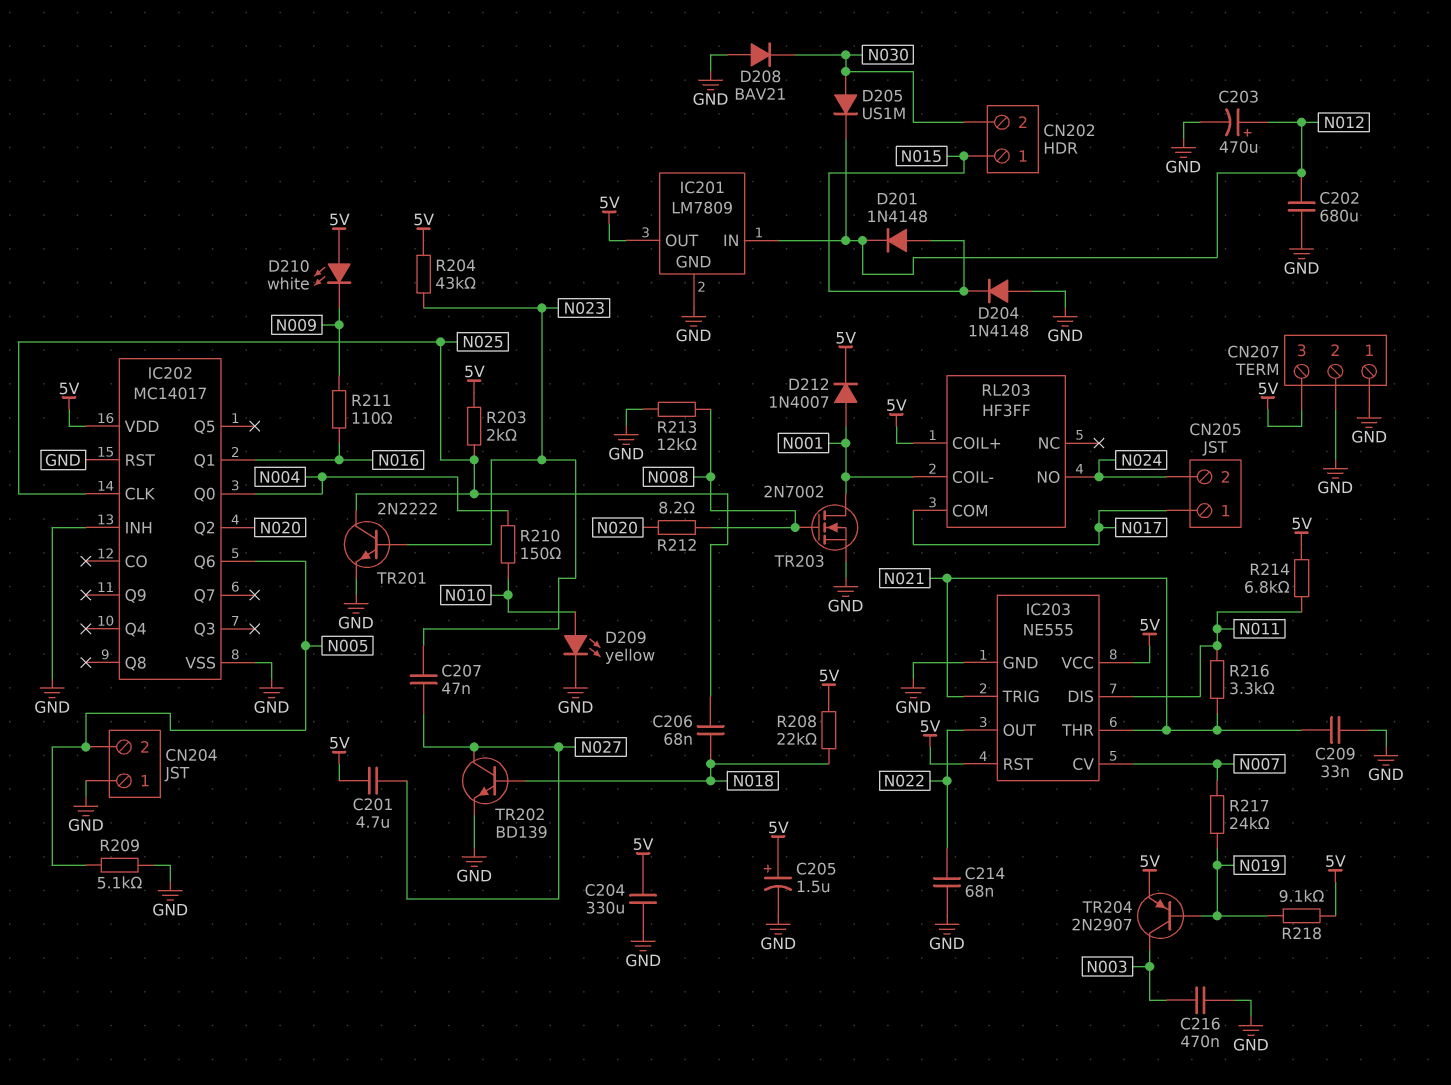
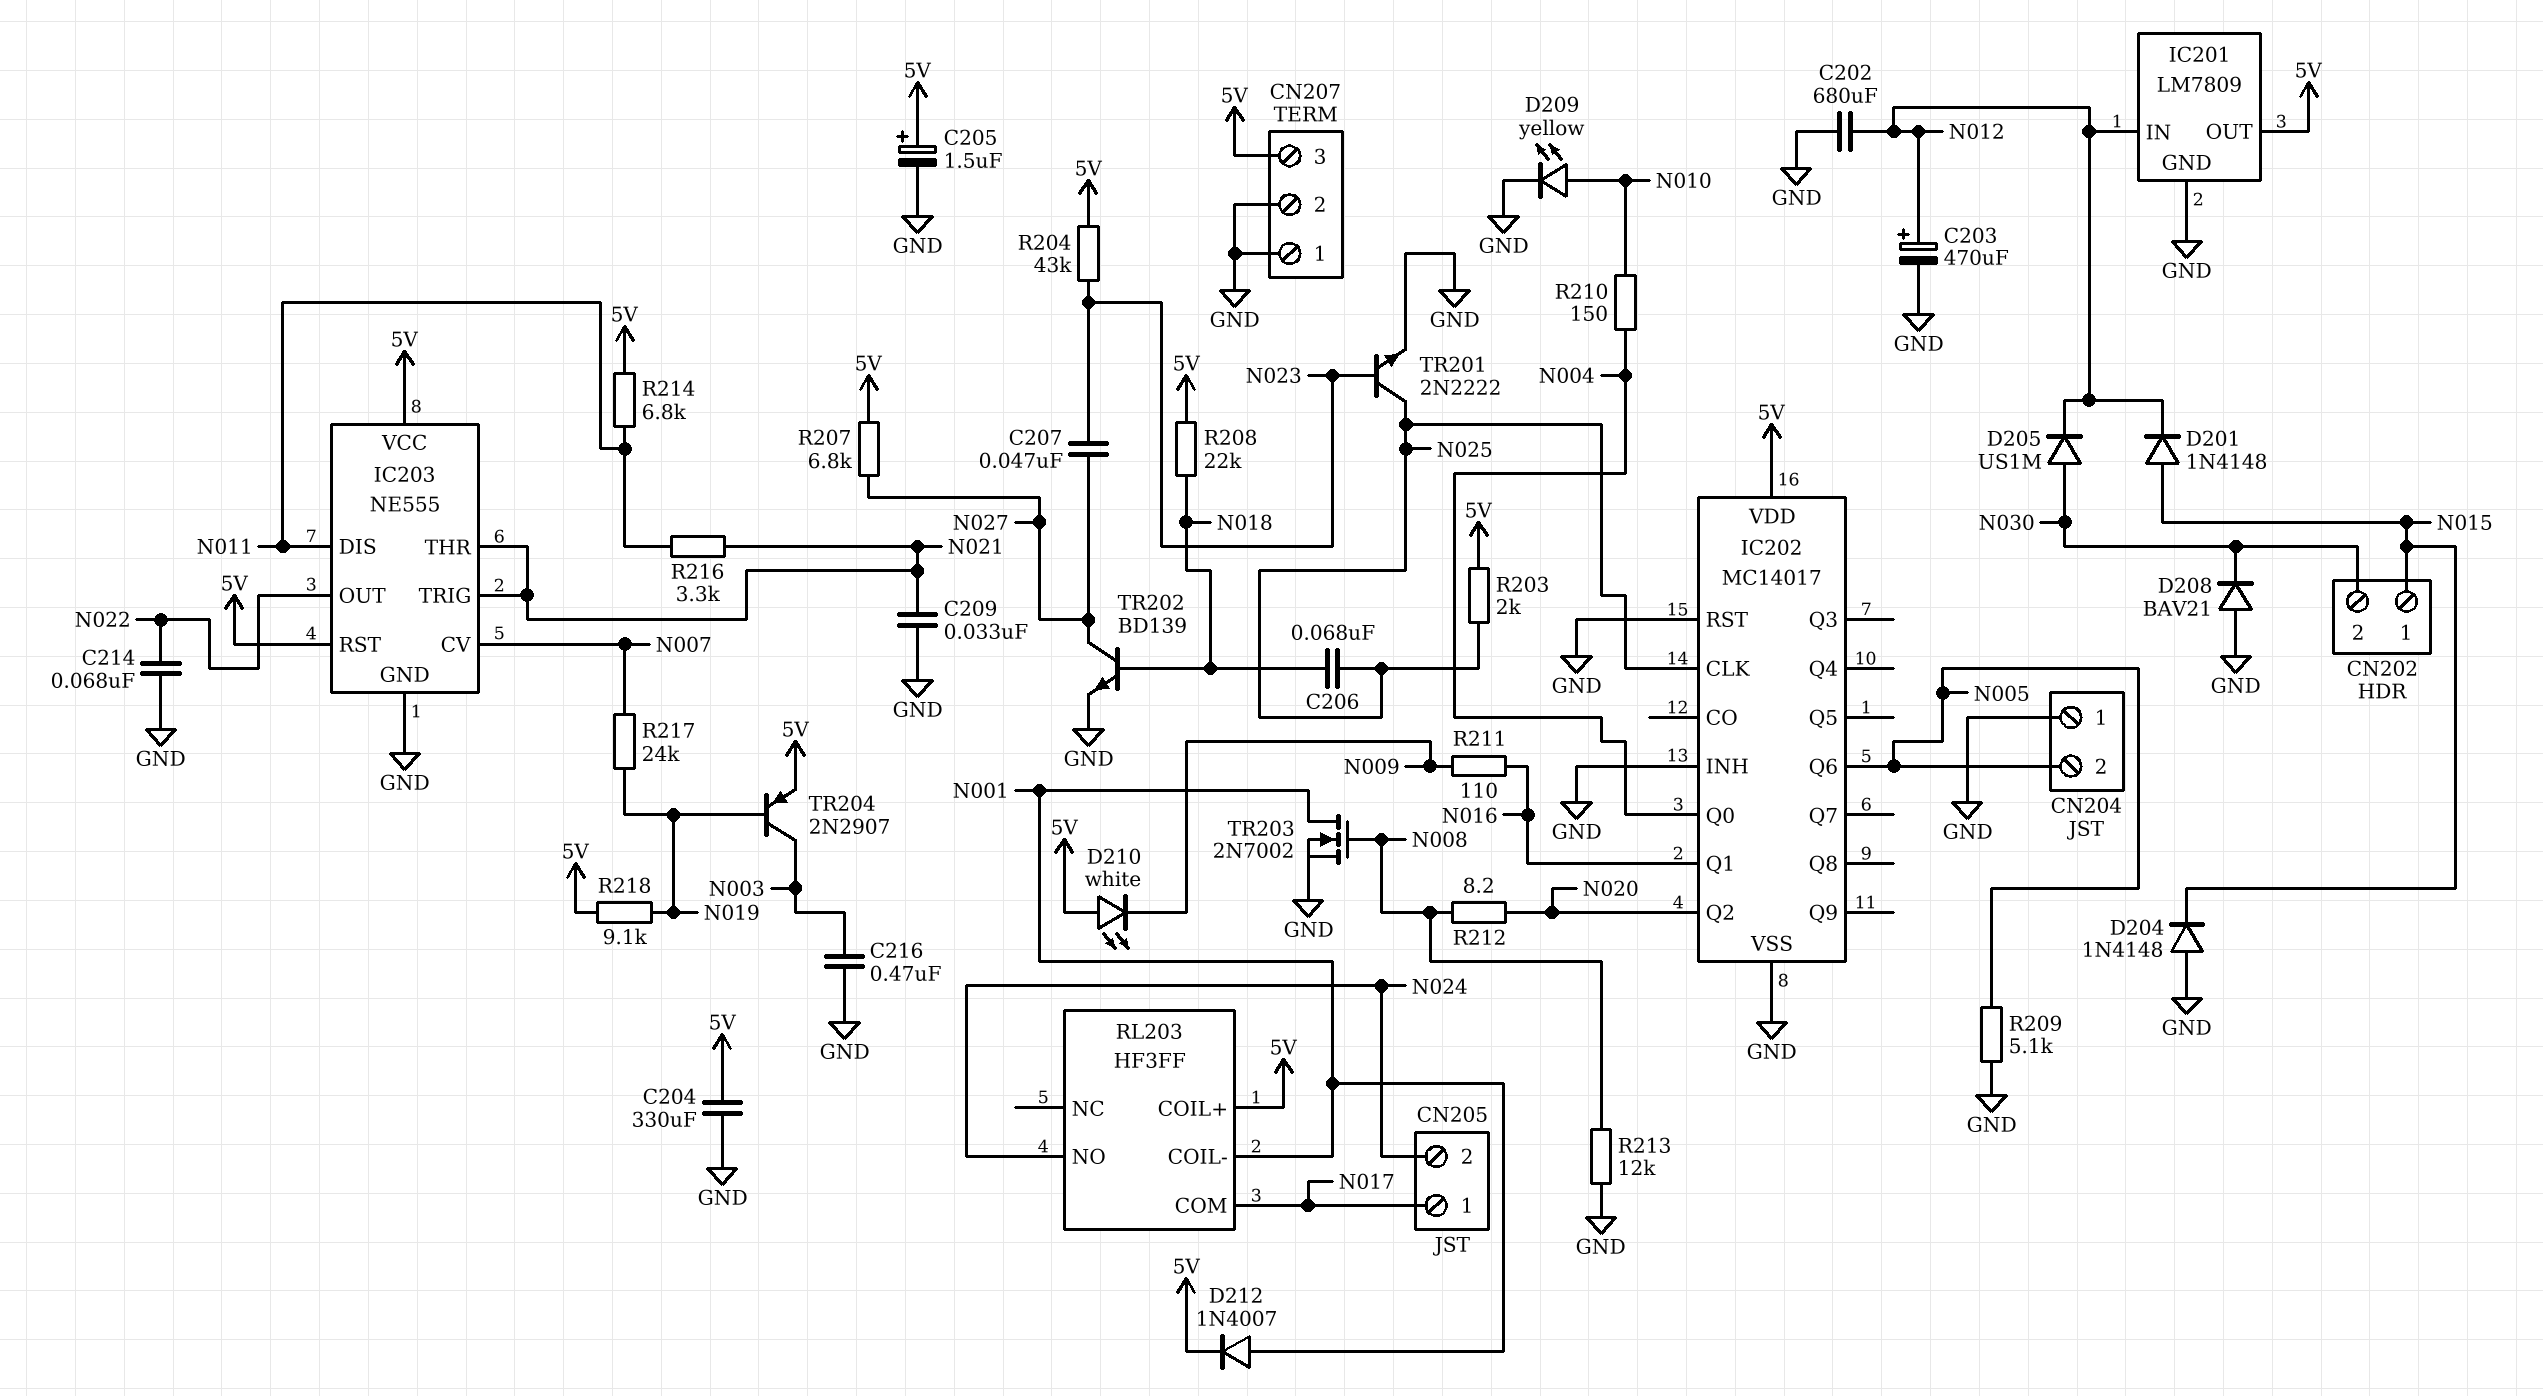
C201: 4.7uF (5V, N027) -> none
R207: none -> 6.8k (5V, N027)

